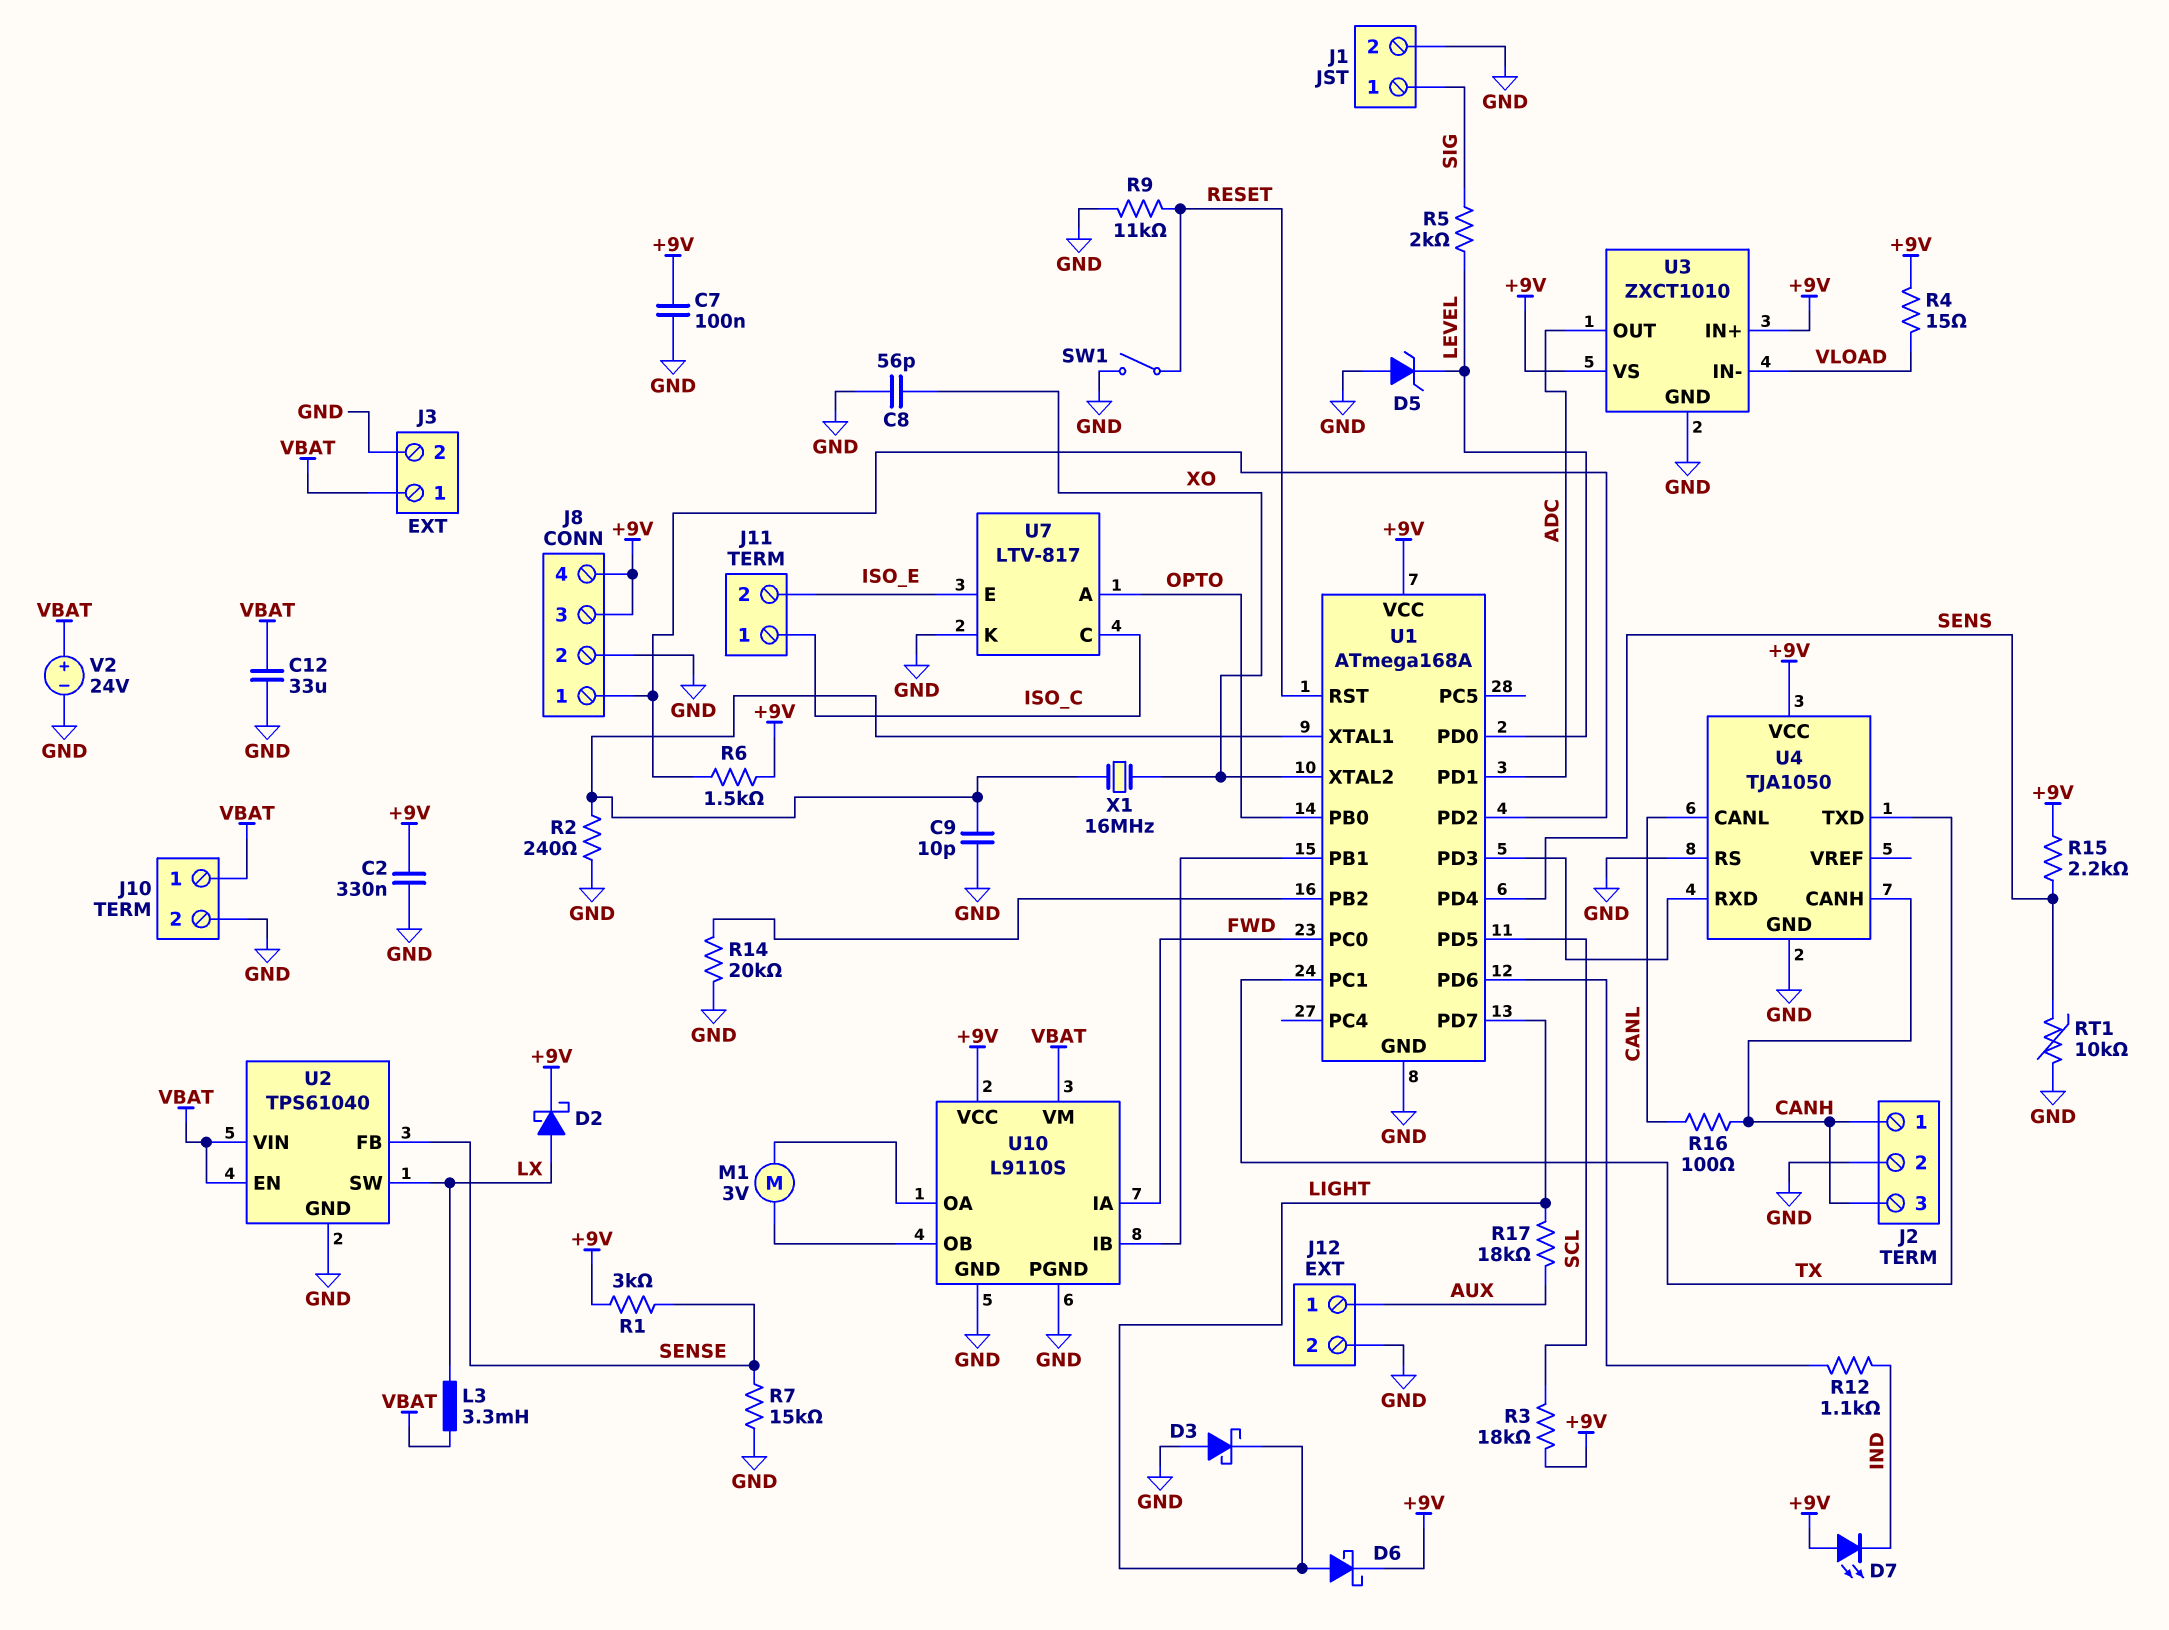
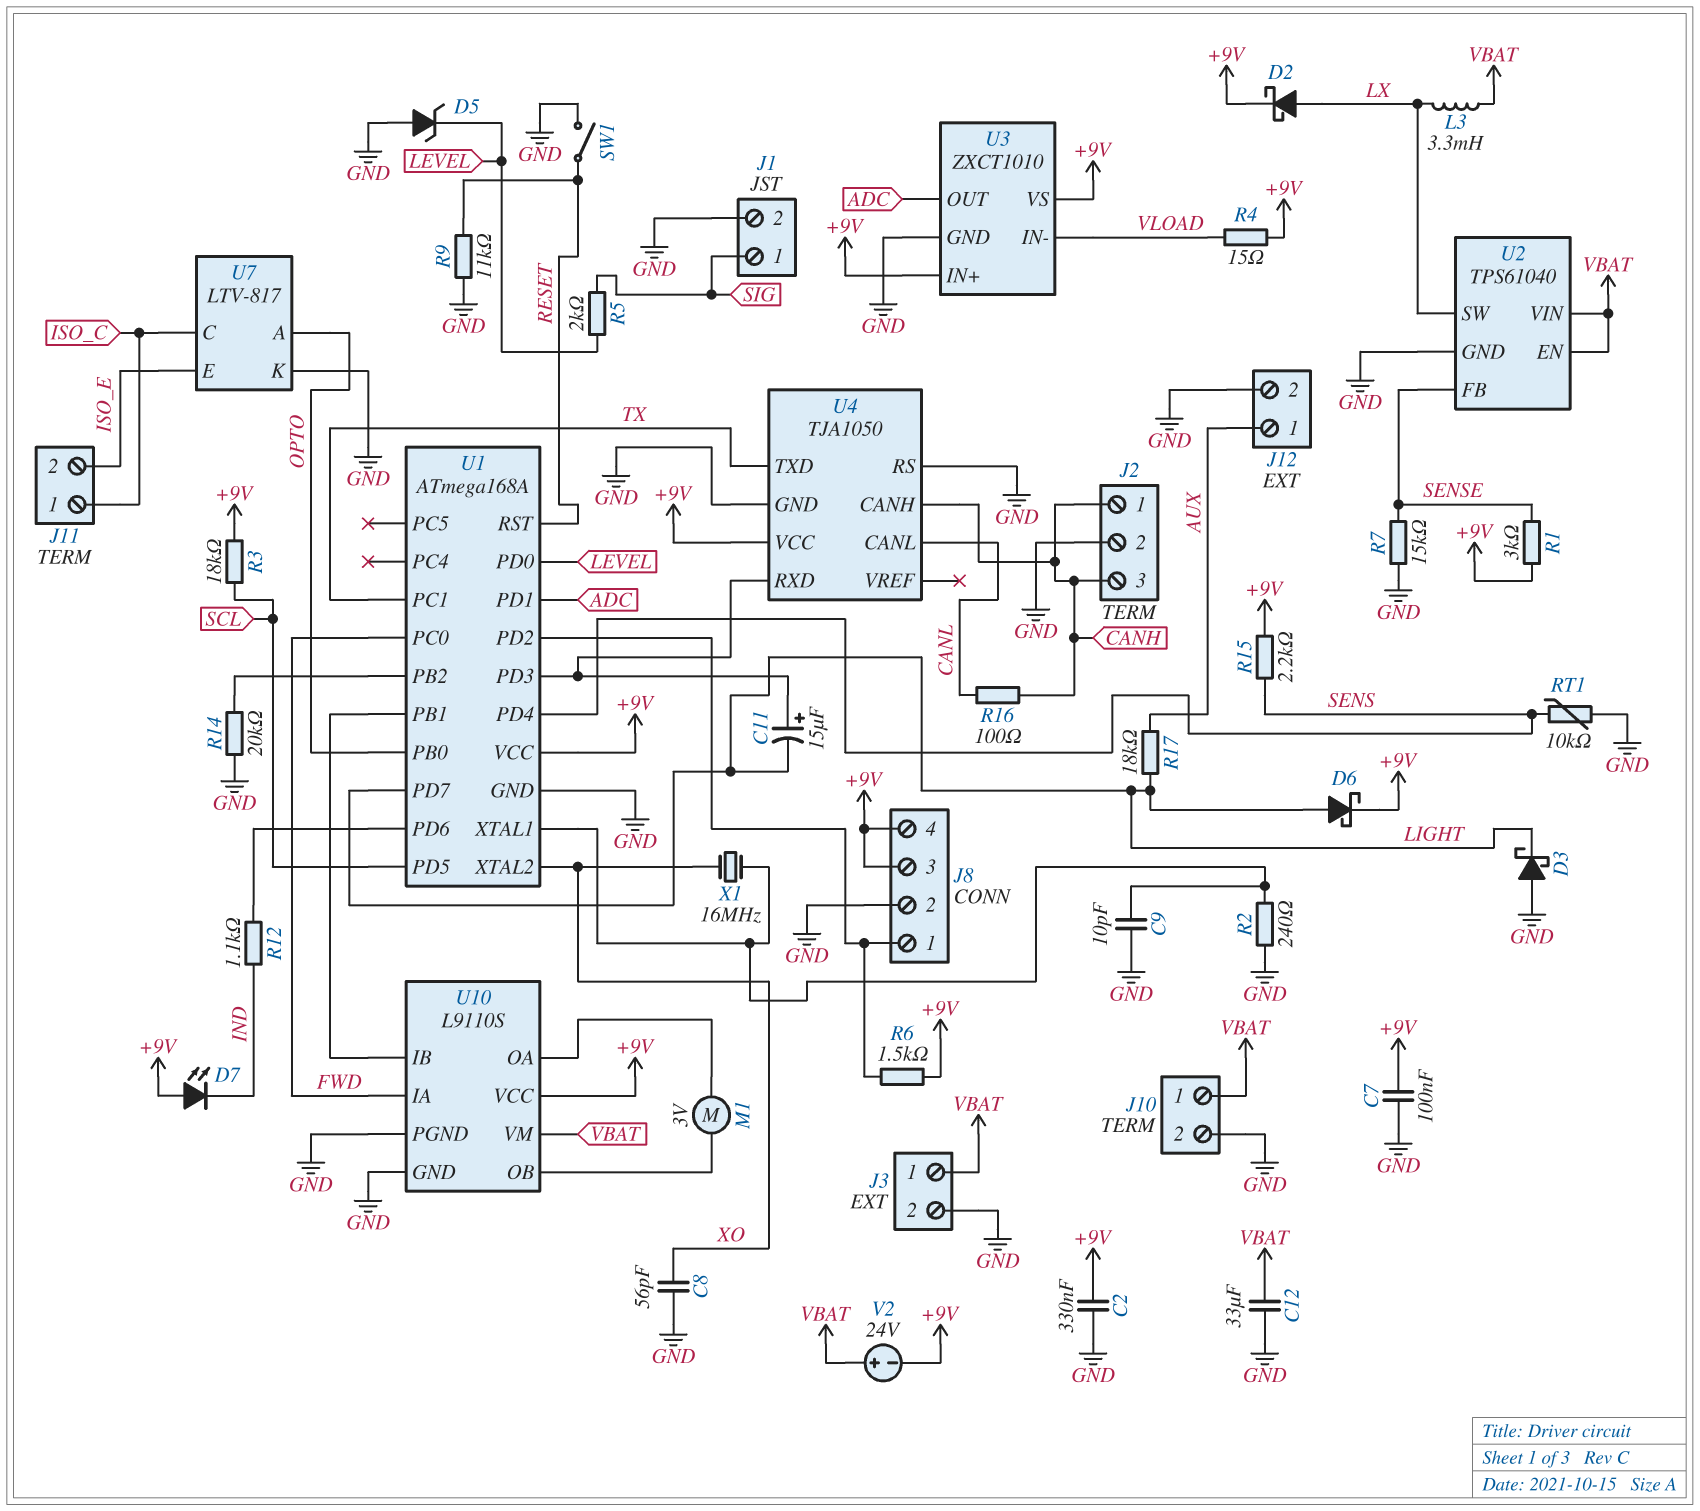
C11: none -> 15uF (plus U1/PD3, minus LIGHT)
V2: 24V (plus VBAT, minus GND) -> 24V (plus VBAT, minus +9V)

